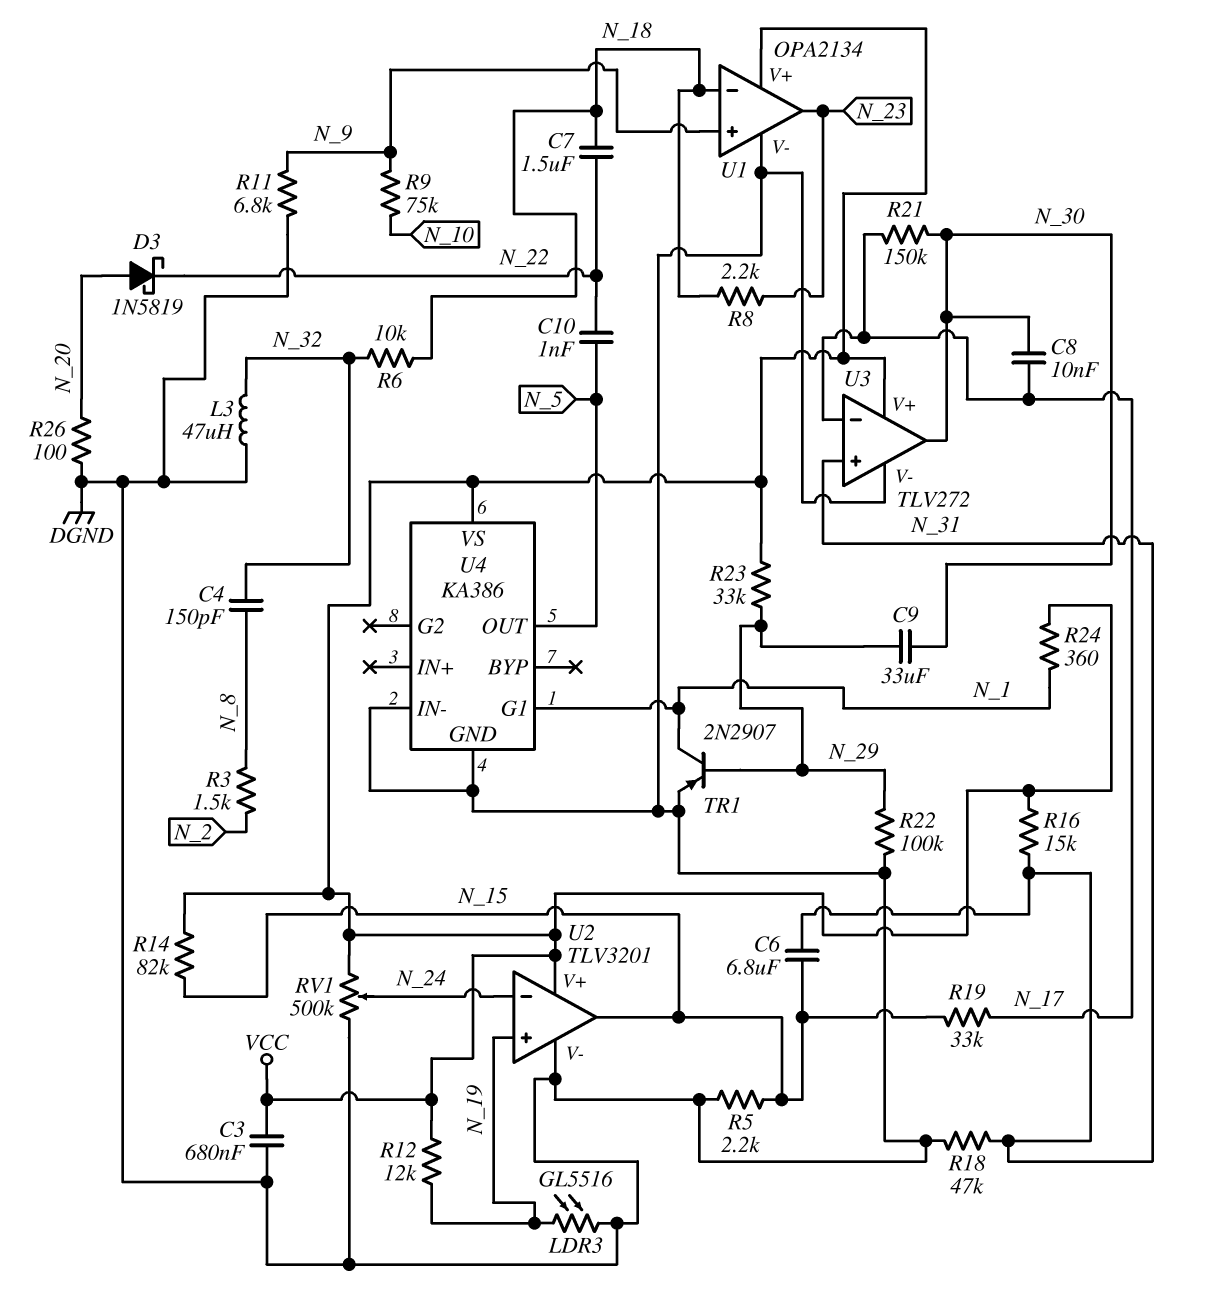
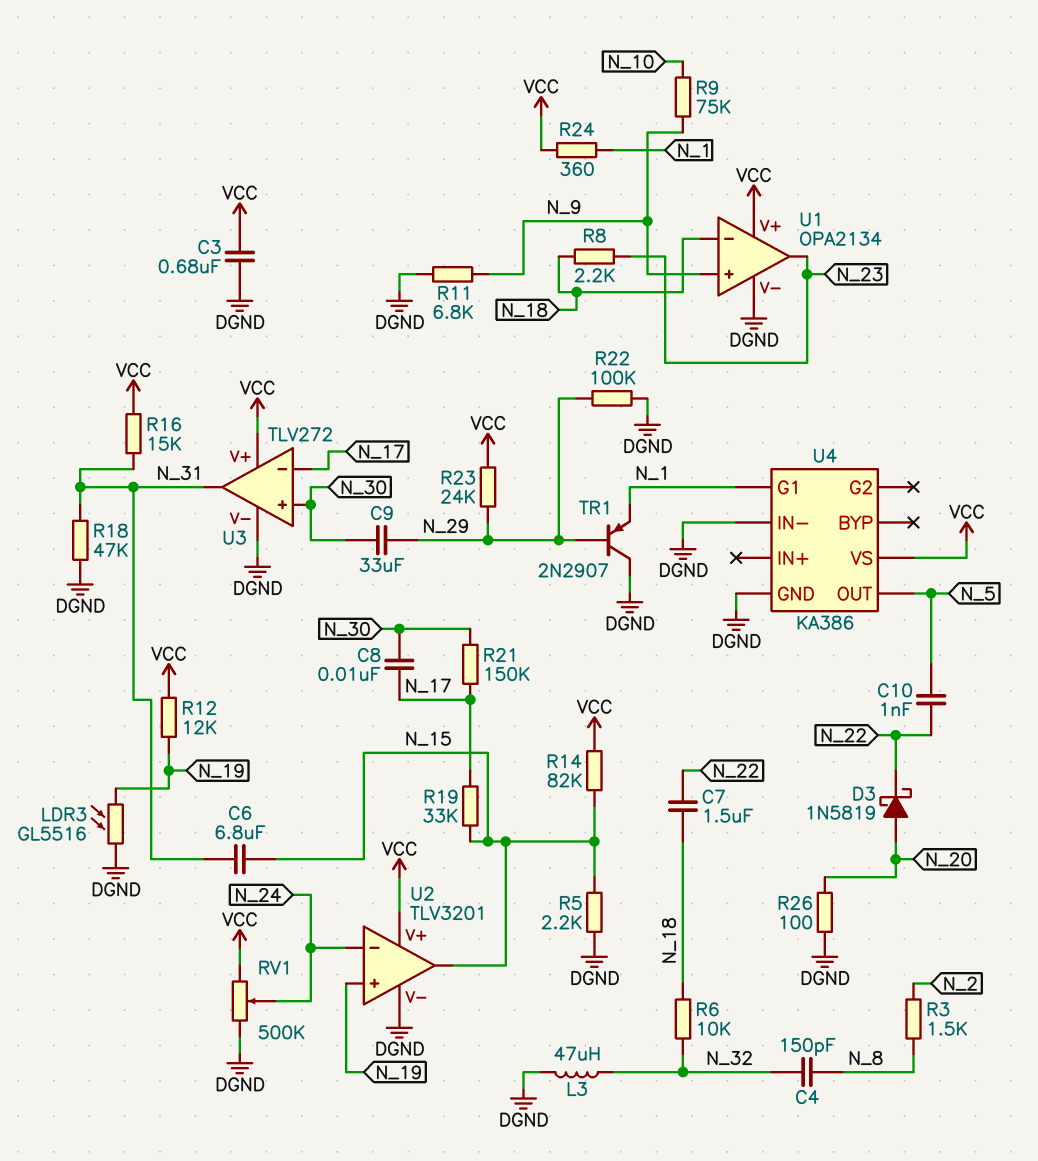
R23: 33k (N_29, VCC) -> 24k (N_29, VCC)
TR1: PNP 2N2907 (B N_29, C N_1, E DGND) -> PNP 2N2907 (B N_29, C DGND, E N_1)
U3 pin in+: N_31 -> N_30
U3 pin out: N_30 -> N_31

